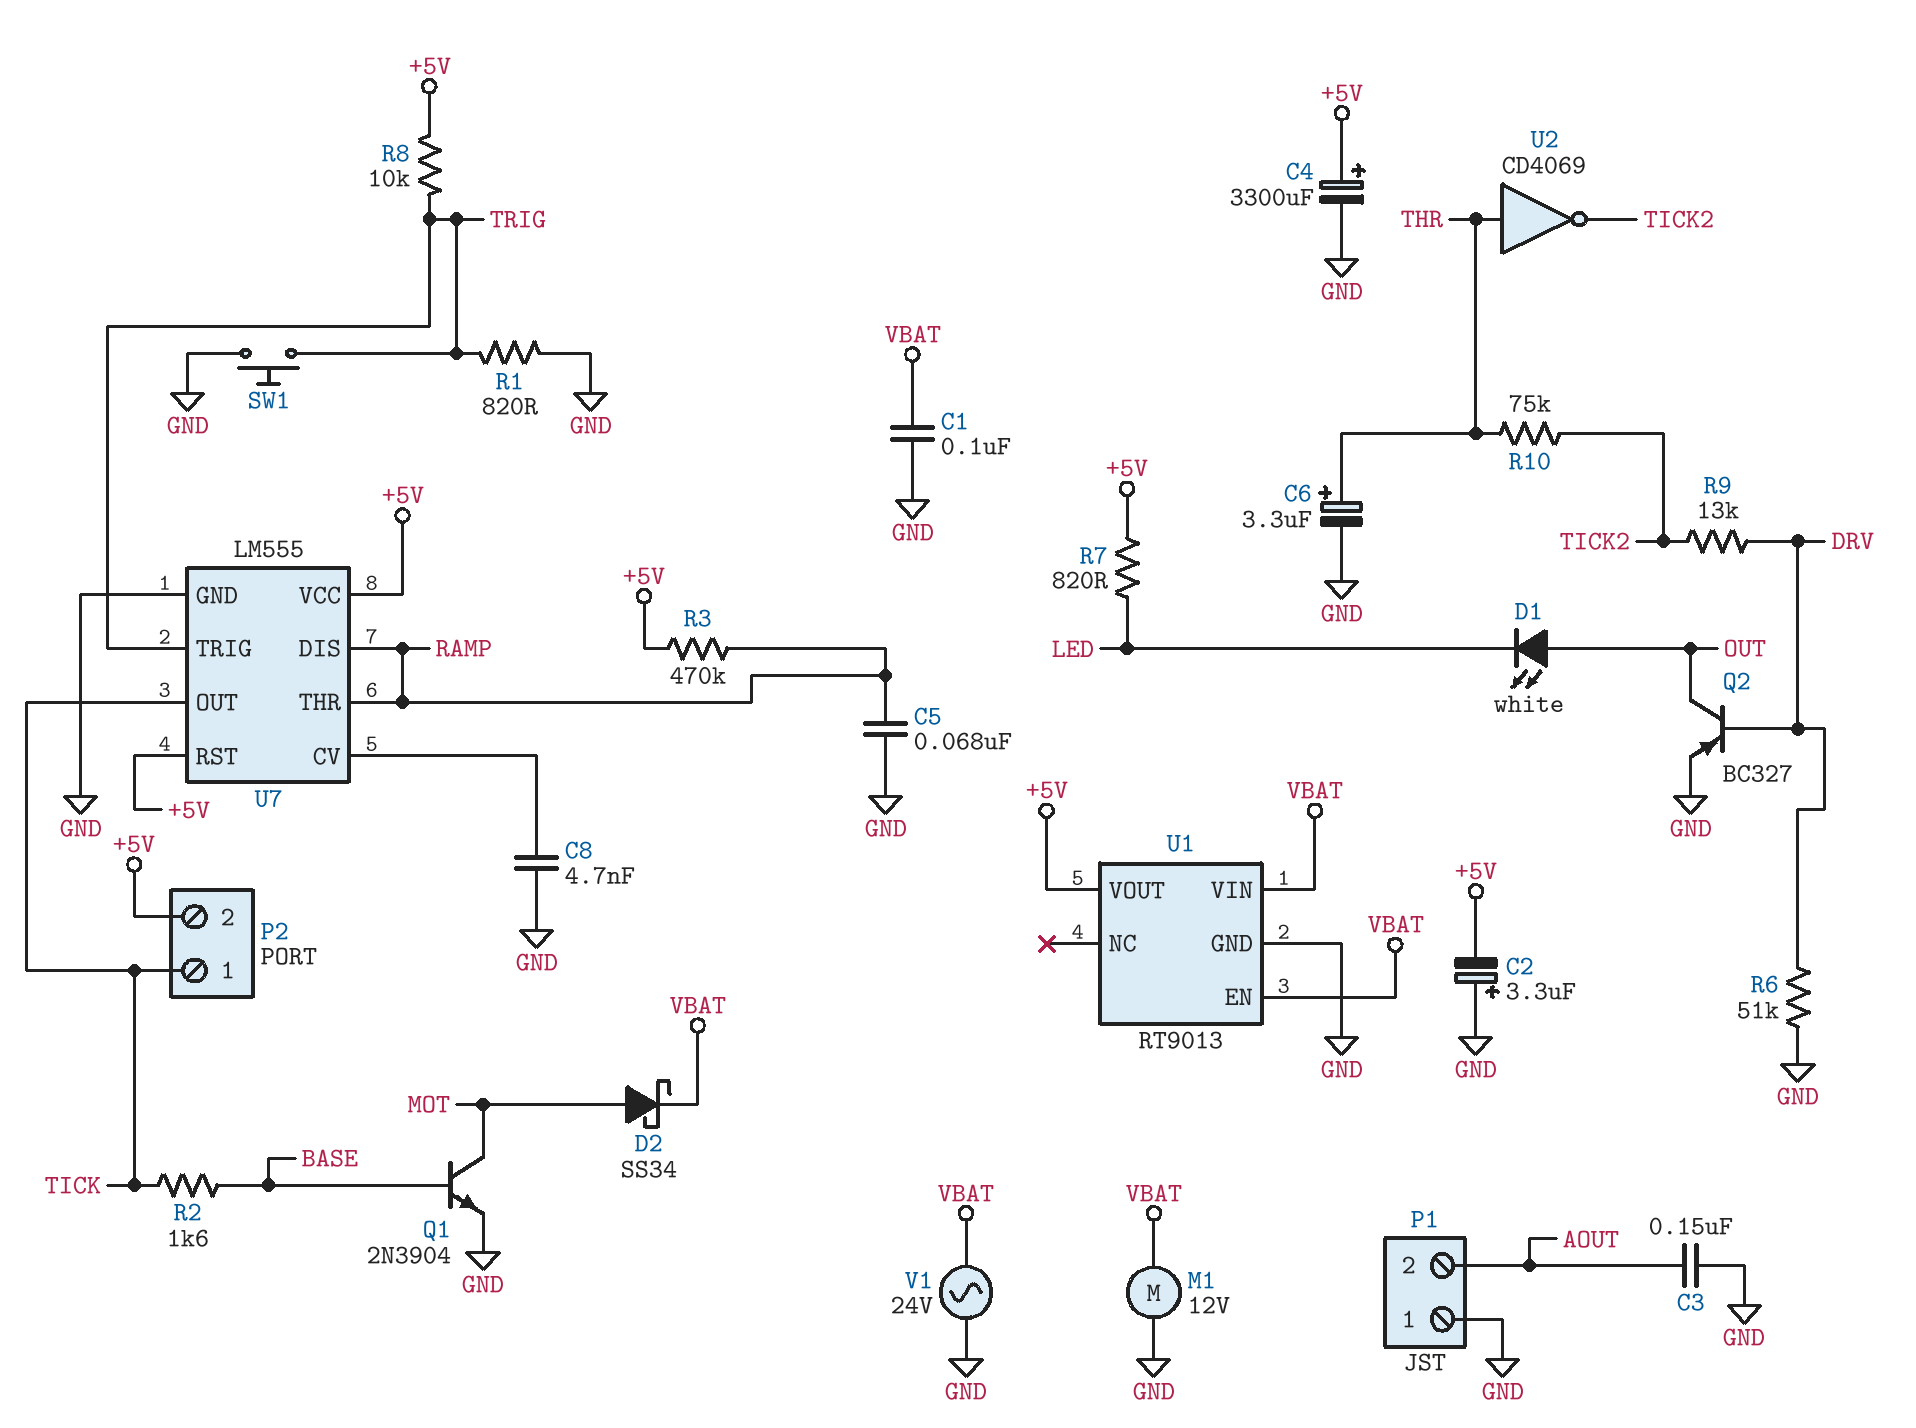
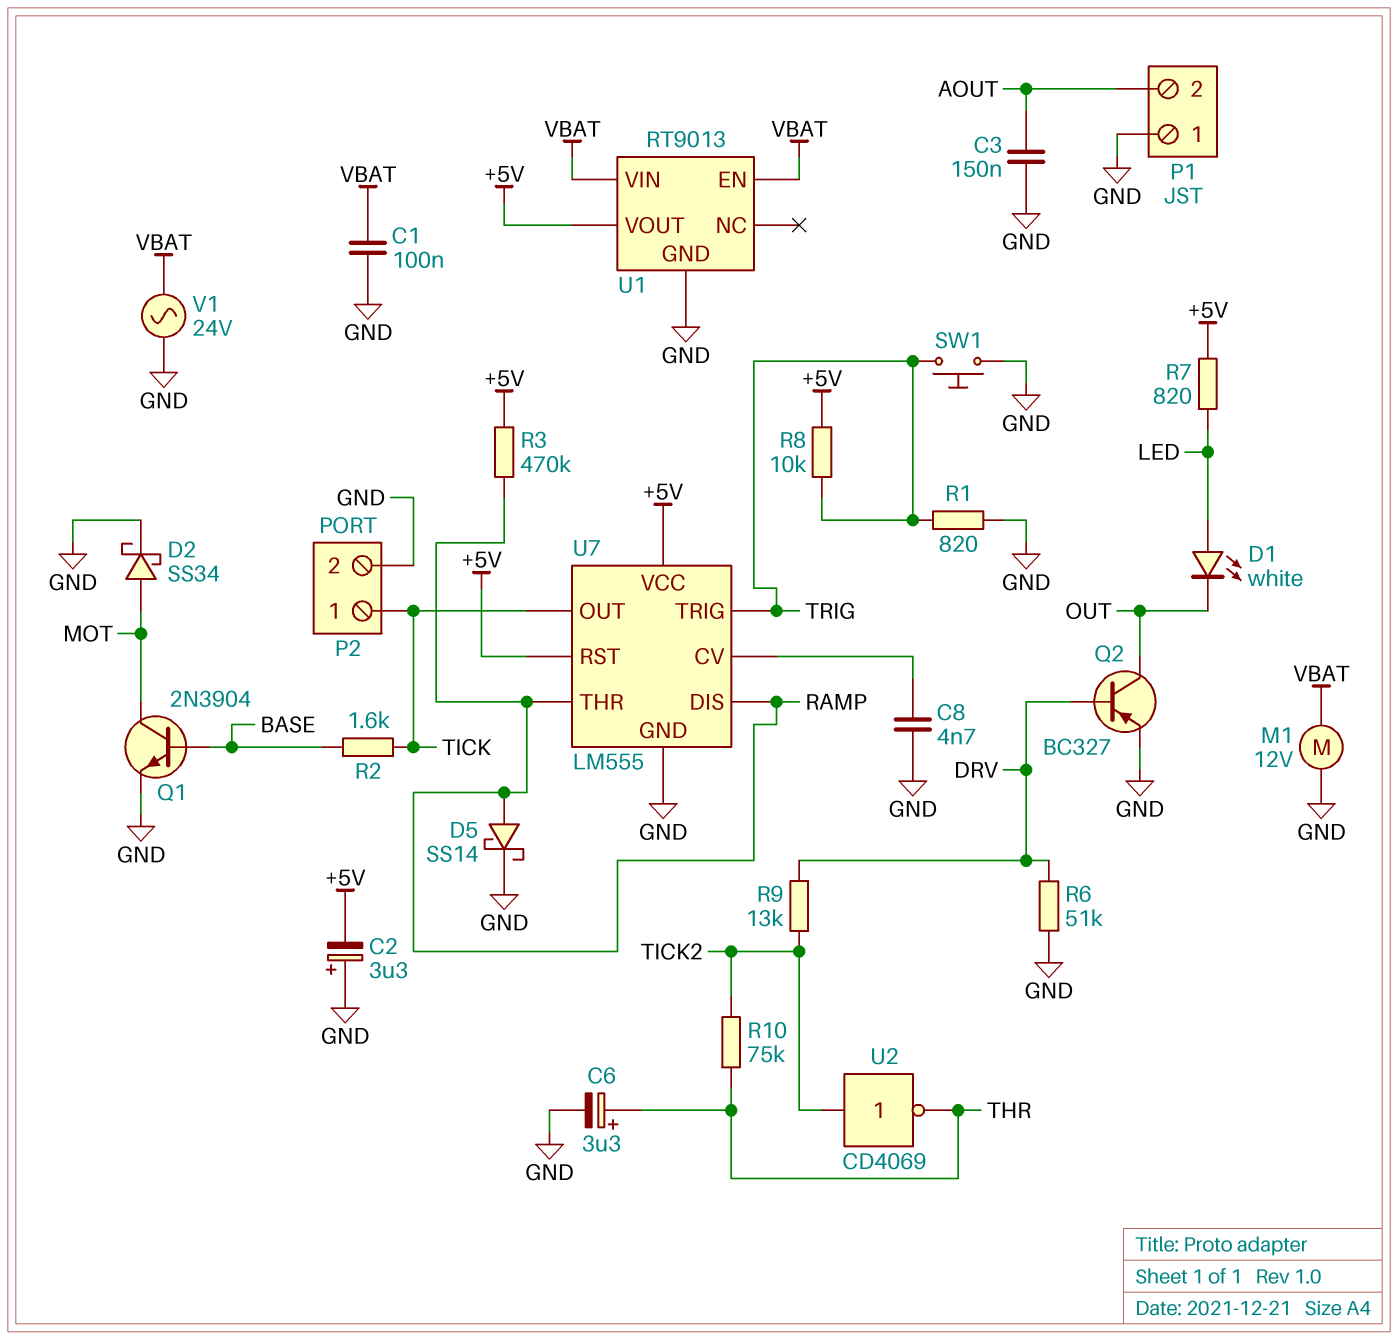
C4: 3300uF (plus +5V, minus GND) -> none
C5: 68nF (GND, RAMP) -> none
D1: LED white (A OUT, K LED) -> LED white (A LED, K OUT)
D2: schottky SS34 (A MOT, K VBAT) -> schottky SS34 (A MOT, K GND)
D5: none -> schottky SS14 (A RAMP, K GND)
P2 pin 2: +5V -> GND
U2: NOT CD4069 (in THR, out TICK2) -> NOT CD4069 (in TICK2, out THR)

